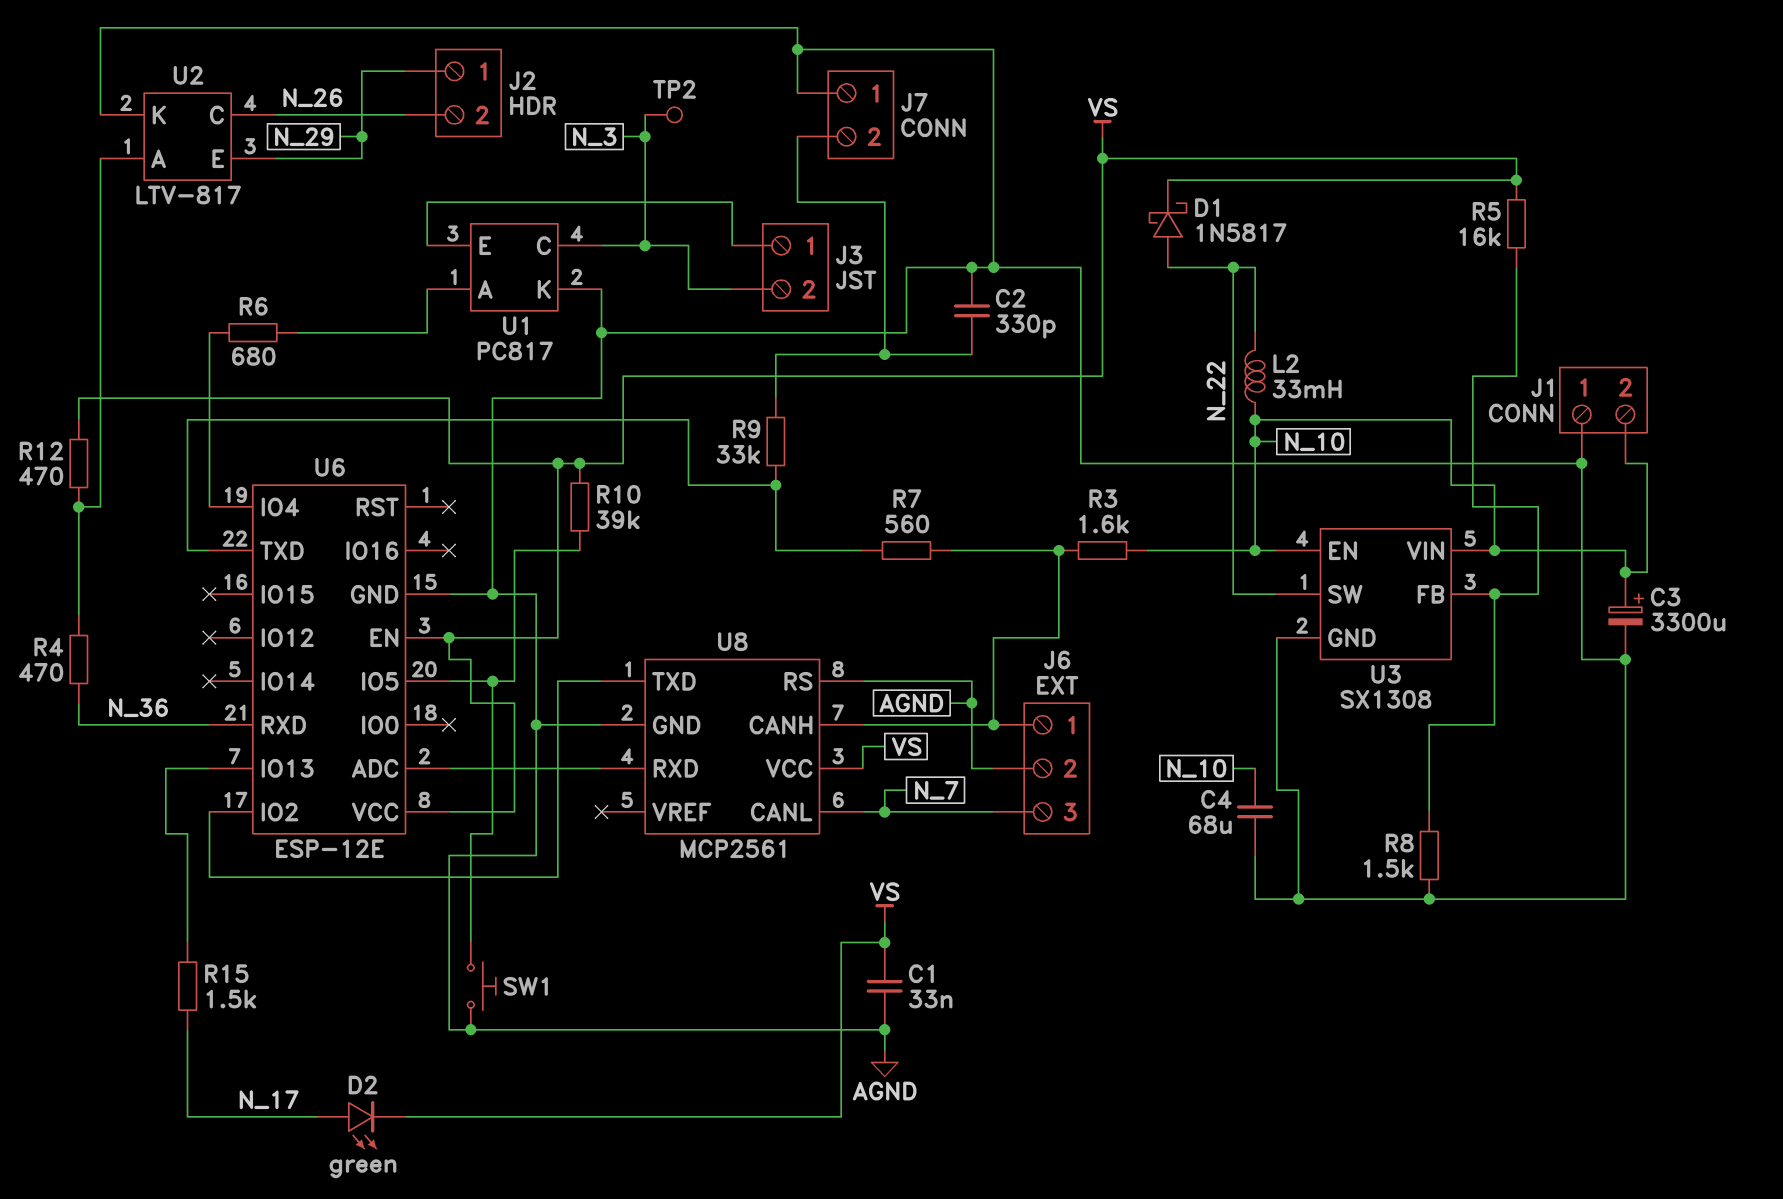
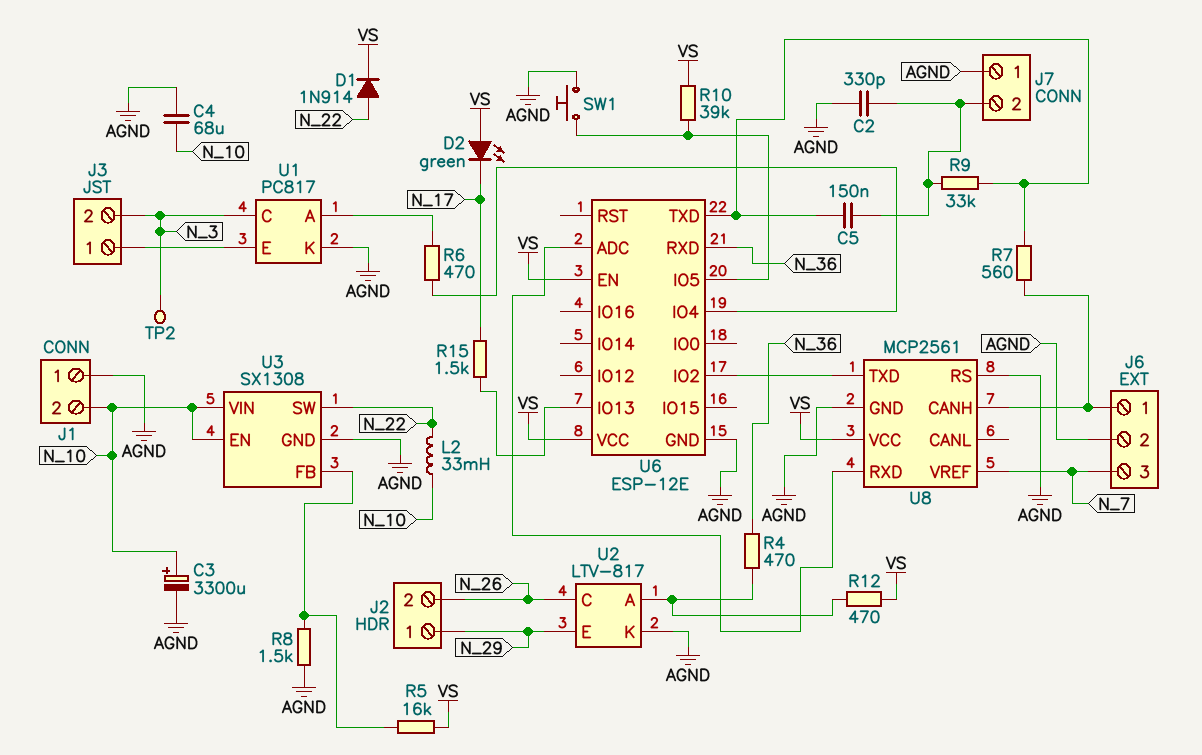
C1: 33nF (AGND, VS) -> none
C5: none -> 150nF (J7/2, U6/TXD)
D1: schottky 1N5817 (A N_22, K VS) -> diode 1N914 (A N_22, K VS)
D2: LED green (A N_17, K VS) -> LED green (A VS, K N_17)
R3: 1.6k (J6/1, N_10) -> none
R6: 680 (U1/A, U6/IO4) -> 470 (U1/A, U6/IO4)
U8 pin CANL: N_7 -> none
U8 pin VREF: none -> N_7

